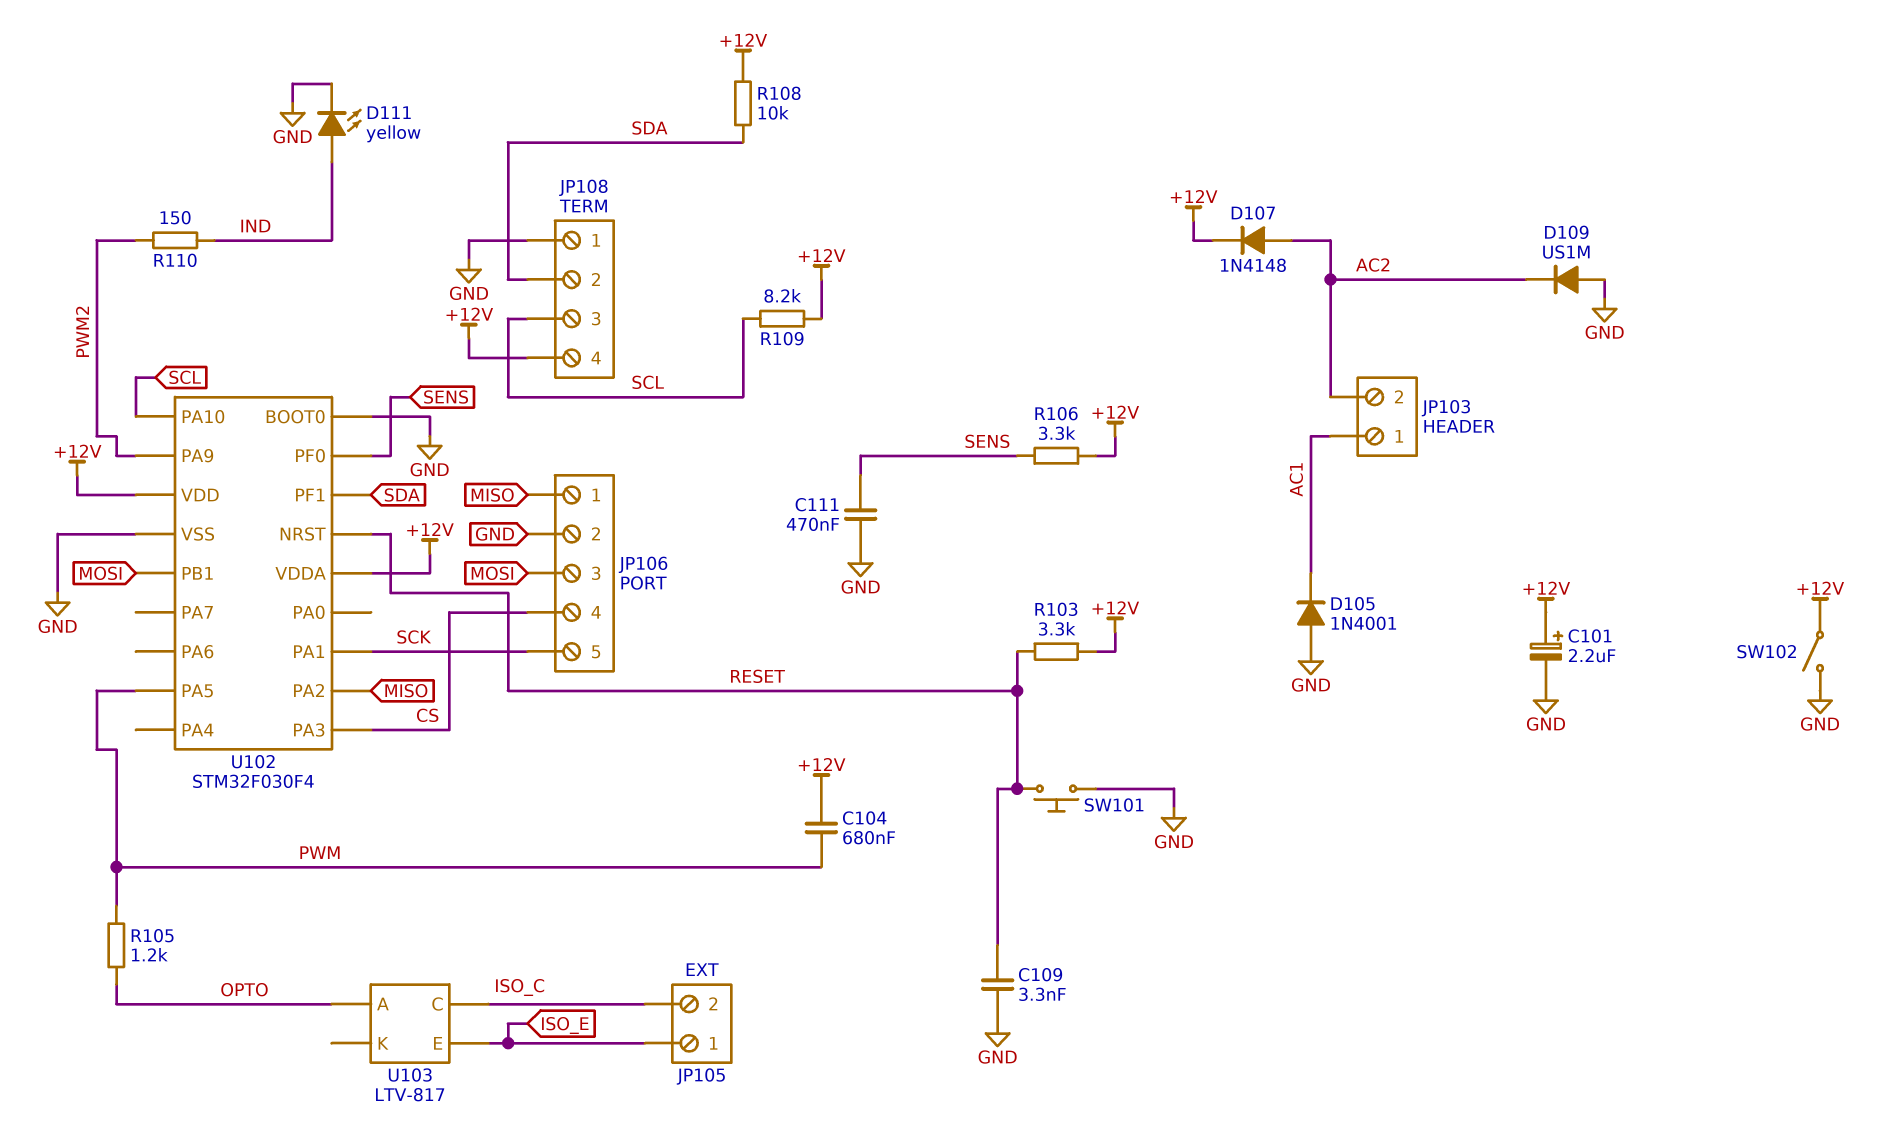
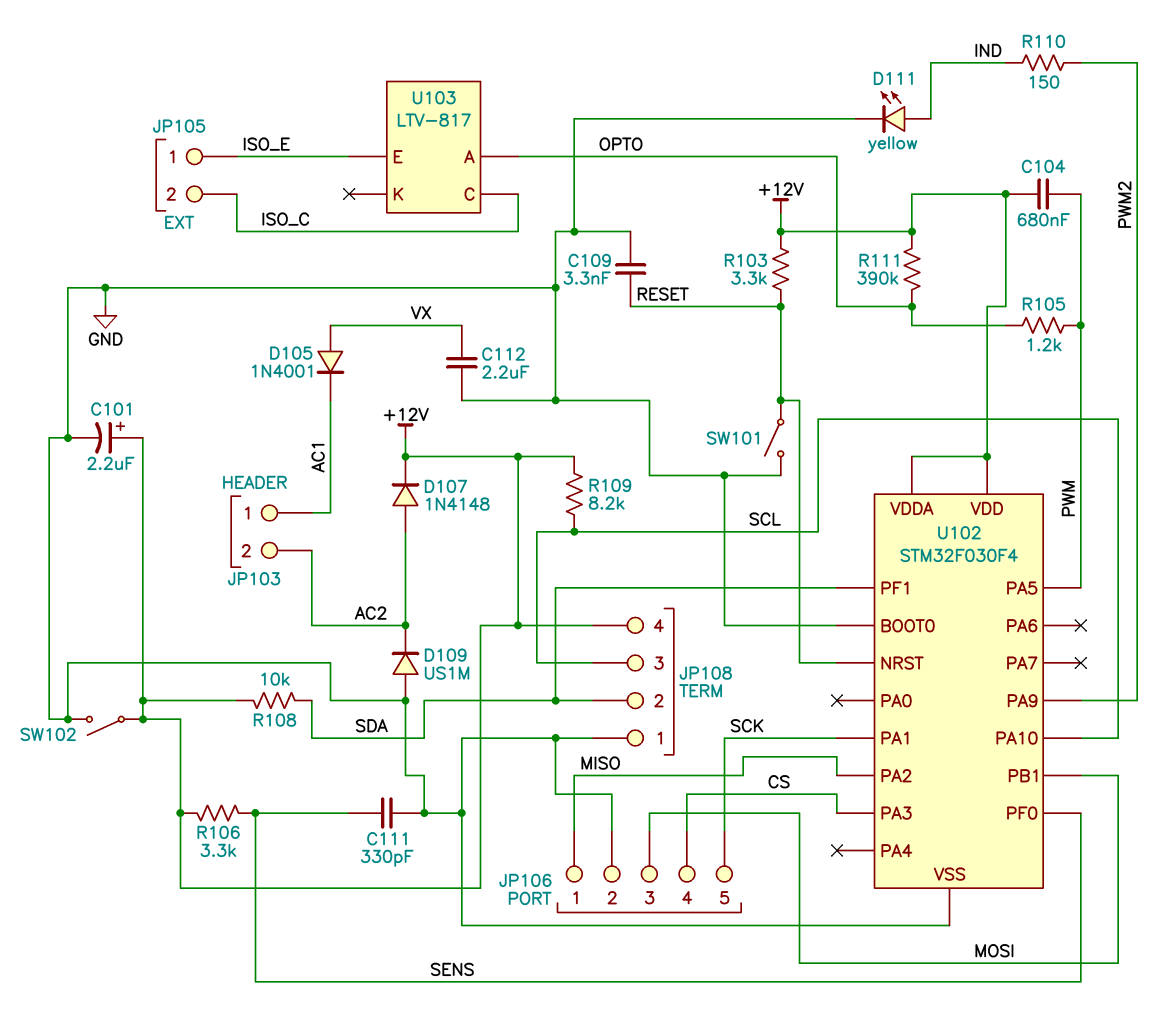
C111: 470nF (GND, SENS) -> 330pF (GND, SENS)
C112: none -> 2.2uF (GND, VX)
D105: diode 1N4001 (A GND, K AC1) -> diode 1N4001 (A VX, K AC1)
R111: none -> 390k (+12V, OPTO)
SW101: button (GND, RESET) -> switch (GND, RESET)

